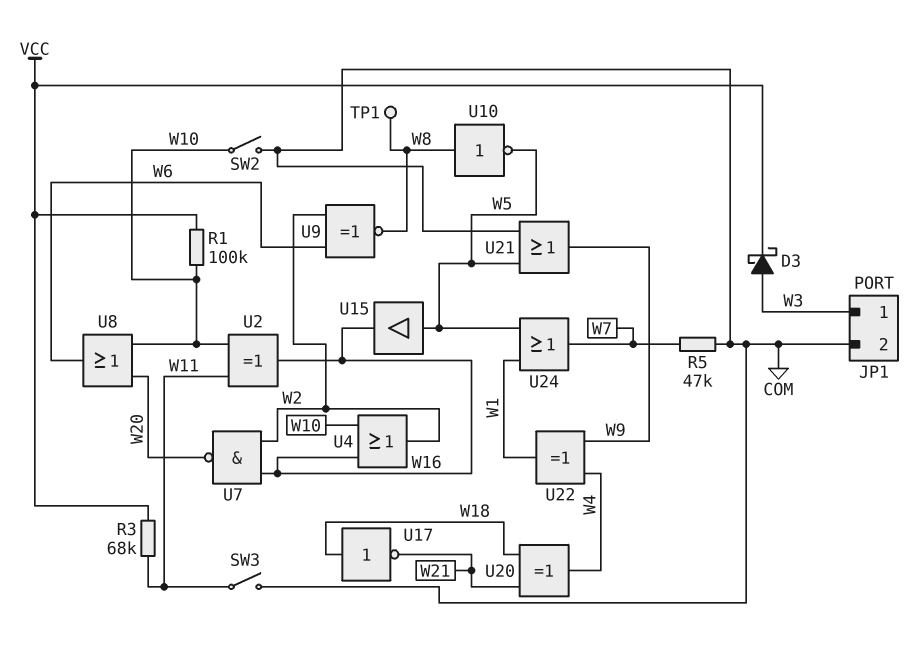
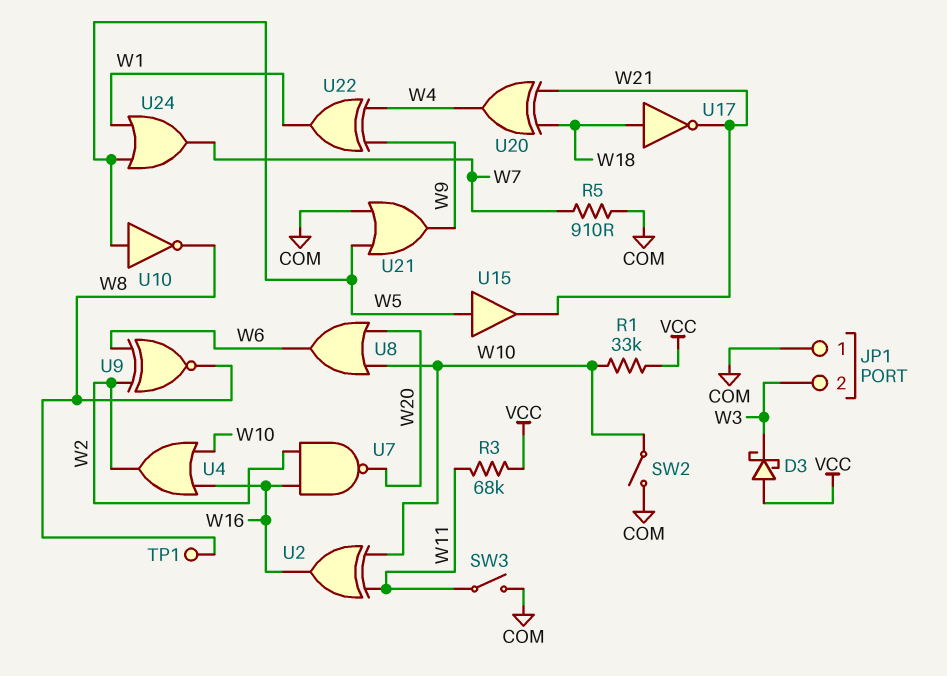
D3: schottky (A W3, K VCC) -> schottky (A VCC, K W3)
JP1 pin 1: W3 -> COM
JP1 pin 2: COM -> W3
R1: 100k (VCC, W10) -> 33k (VCC, W10)
R5: 47k (COM, W7) -> 910 (COM, W7)
U10: NOT (in W8, out W5) -> NOT (in W5, out W8)
U15: buffer (in W5, out W16) -> buffer (in W5, out W21)

